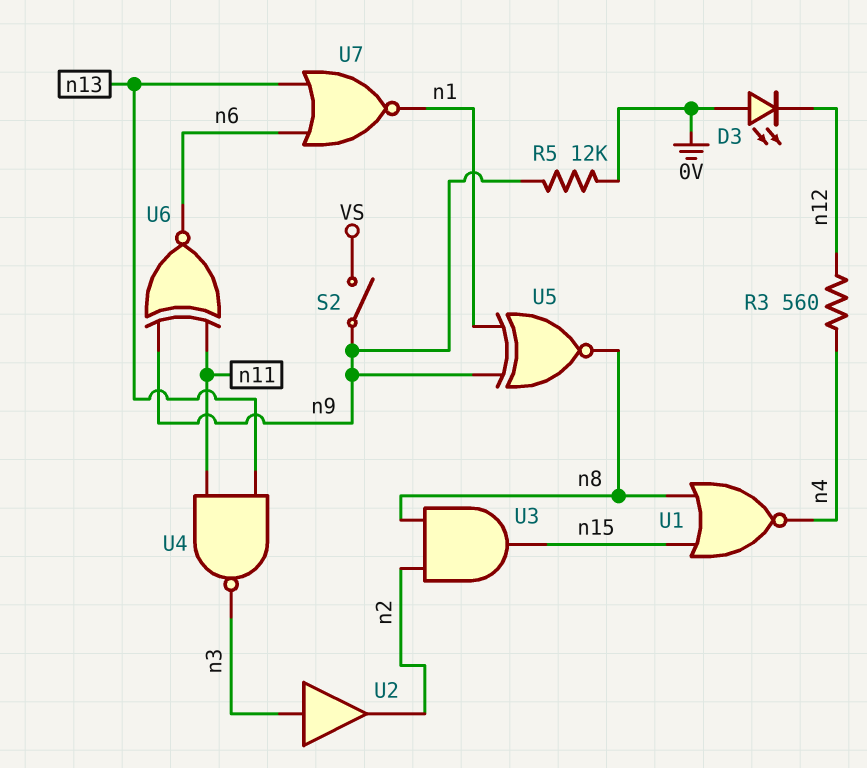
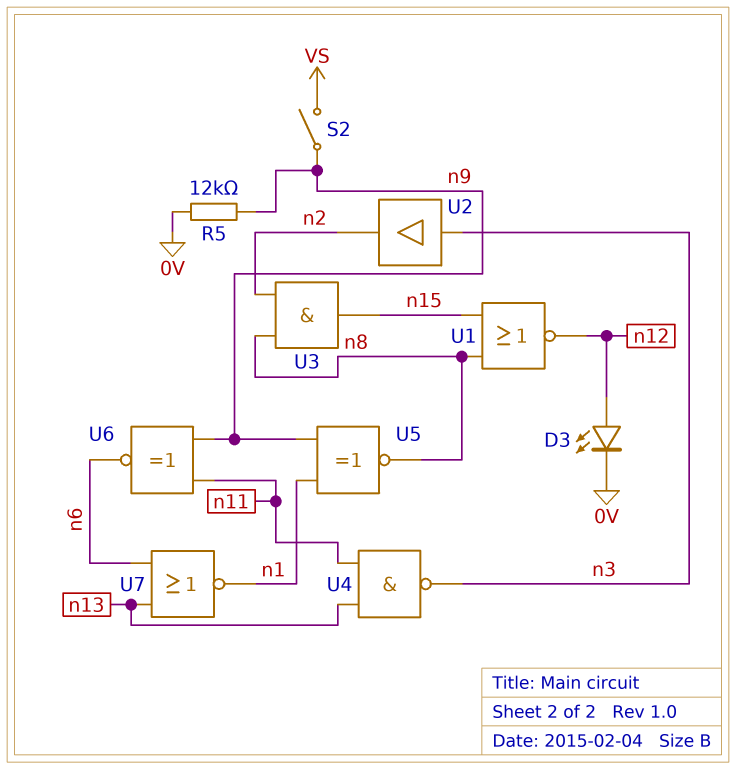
D3: LED (A 0V, K n12) -> LED (A n12, K 0V)
R3: 560 (n4, n12) -> none
U1: NOR (in n8, in n15, out n4) -> NOR (in n8, in n15, out n12)

